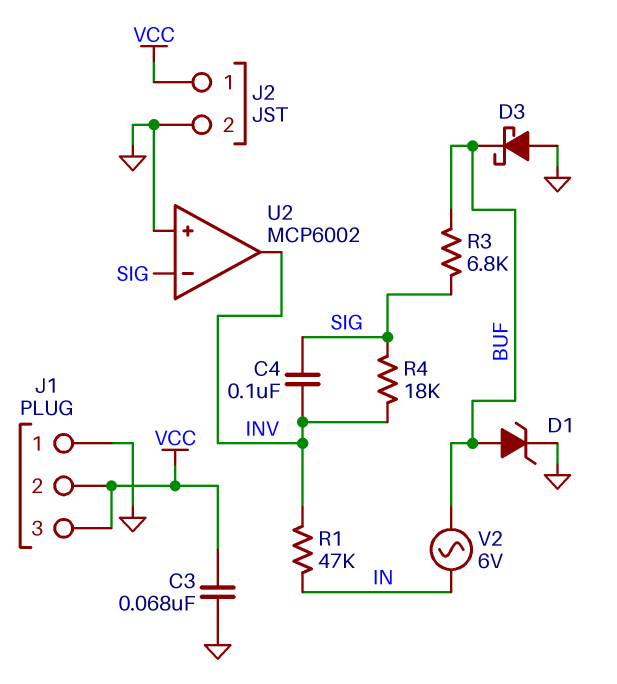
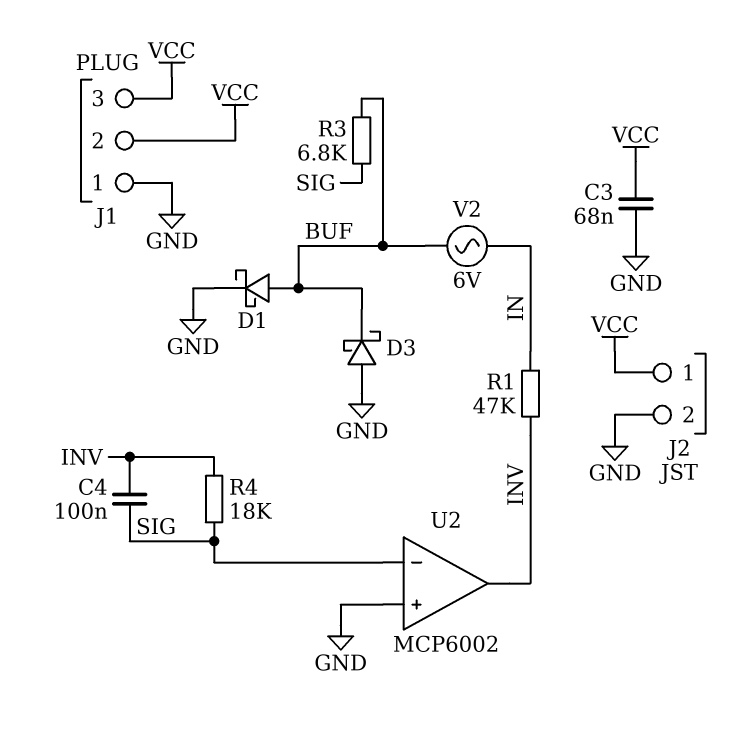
D1: zener (A BUF, K GND) -> schottky (A BUF, K GND)

